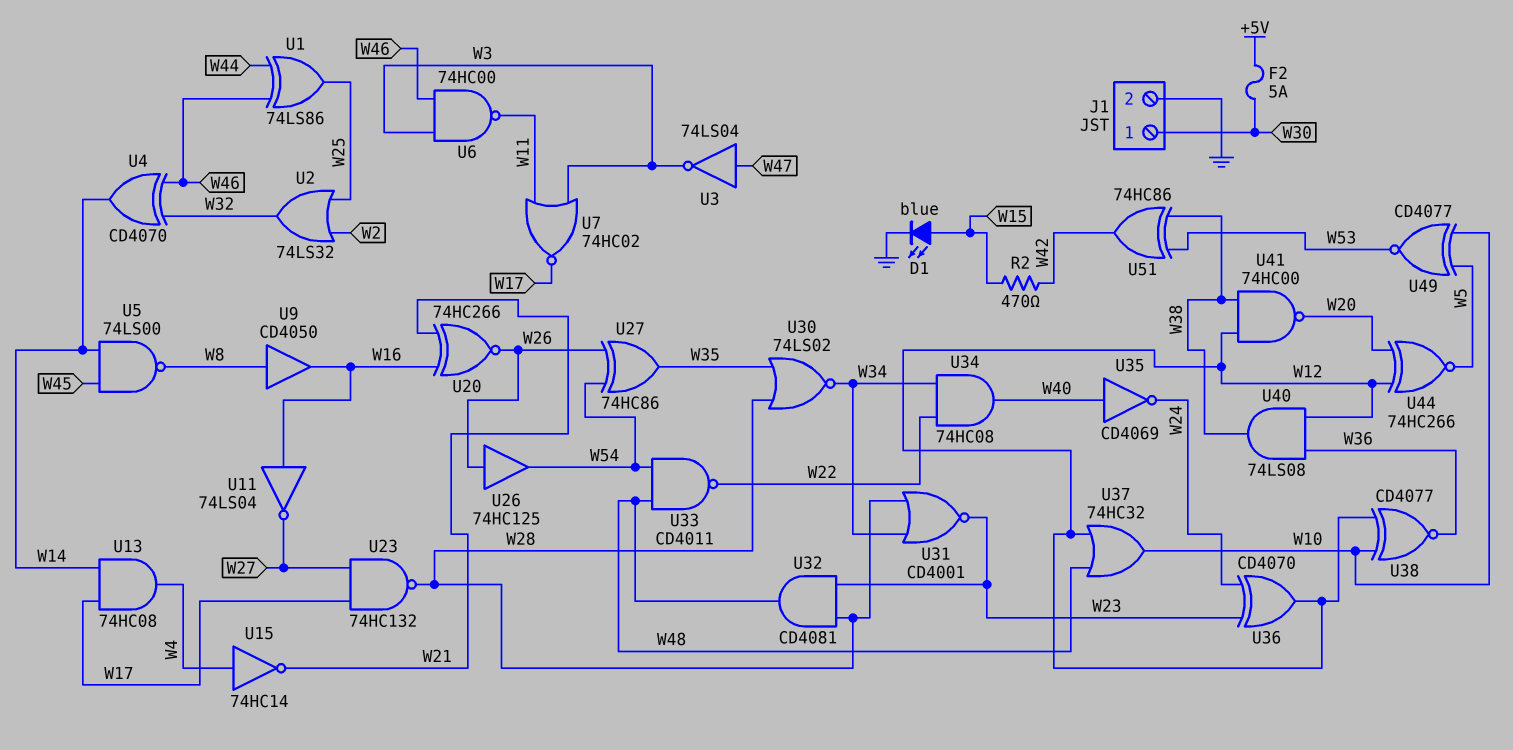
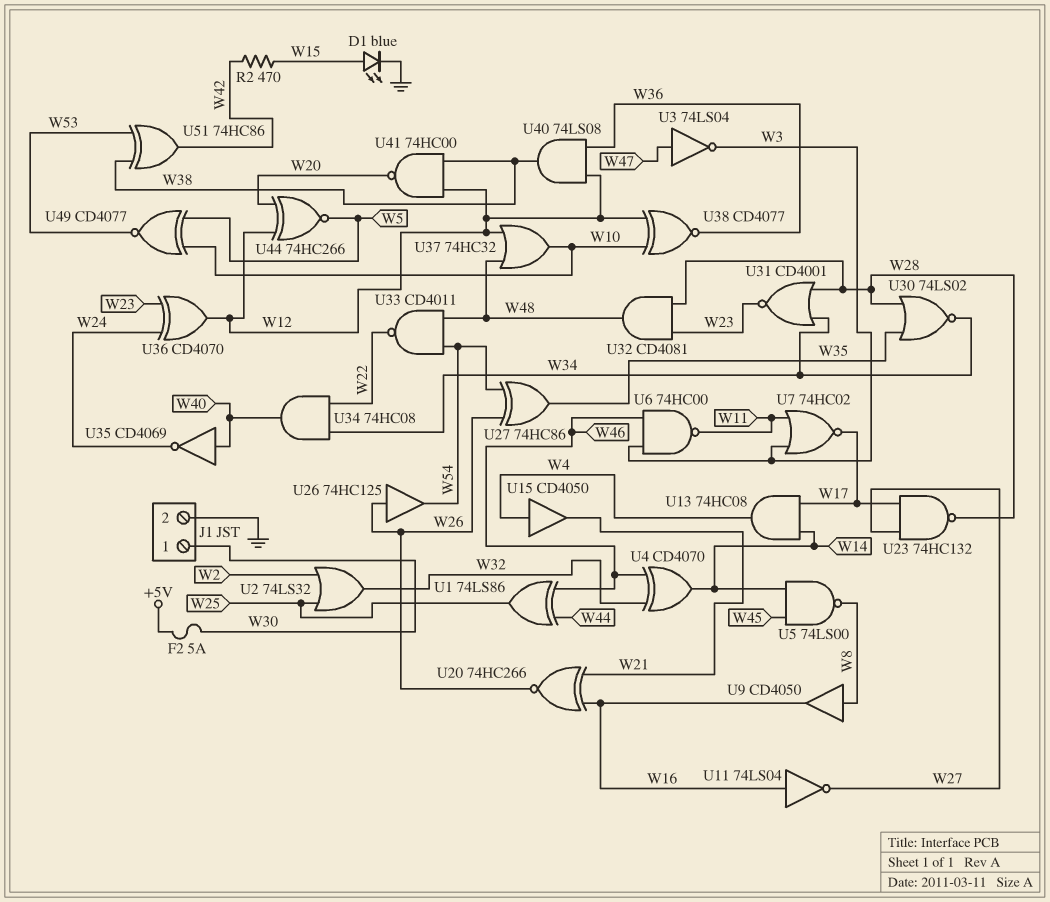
U15: NOT 74HC14 (in W4, out W21) -> buffer CD4050 (in W4, out W21)

